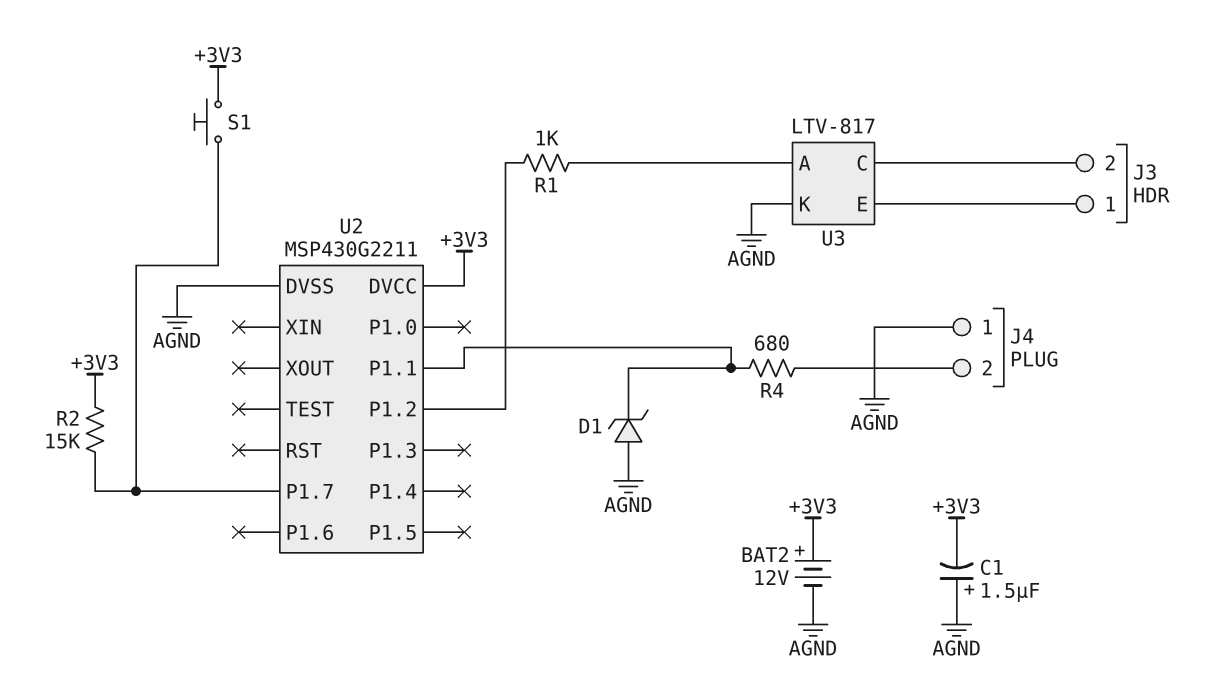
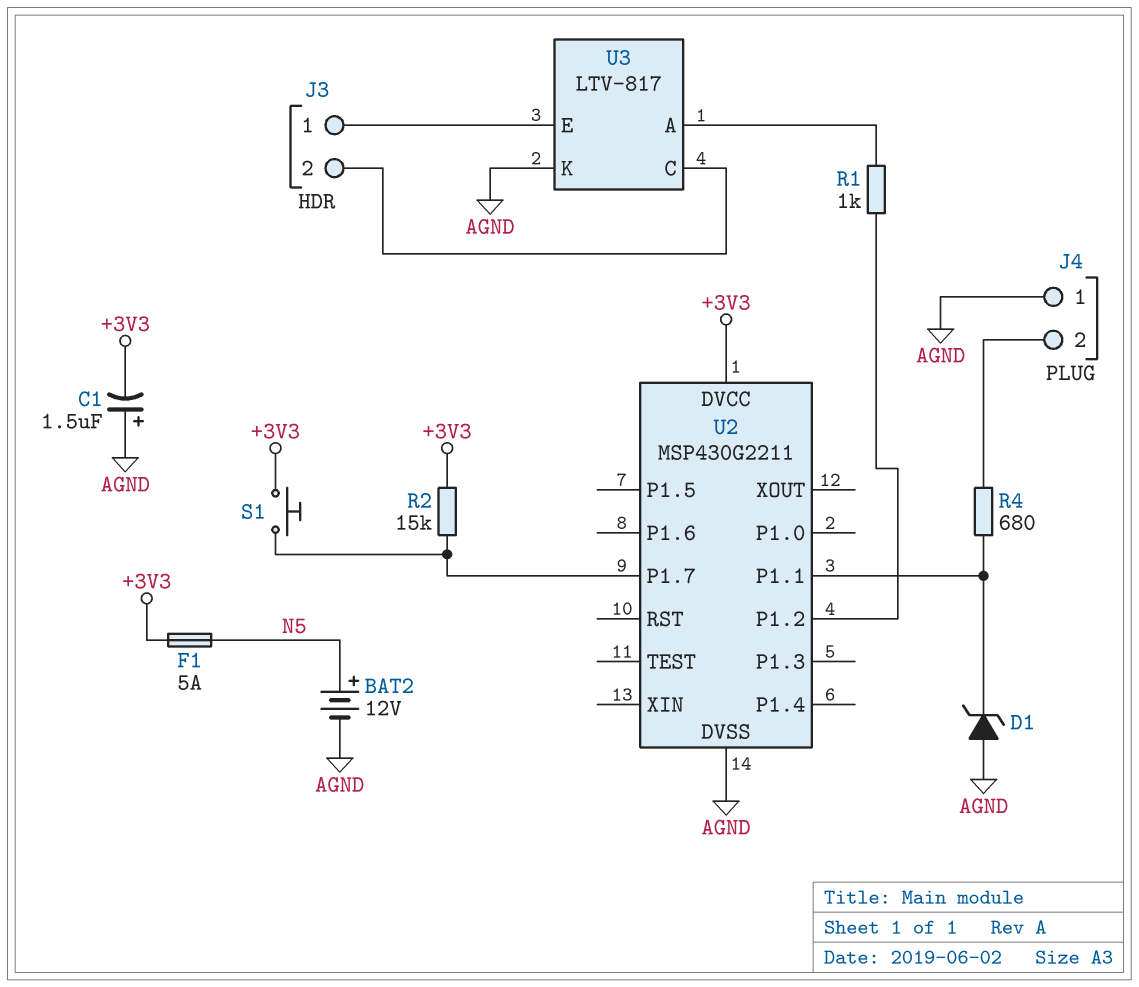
BAT2: 12V (plus +3V3, minus AGND) -> 12V (plus N5, minus AGND)
F1: none -> 5A (+3V3, N5)

